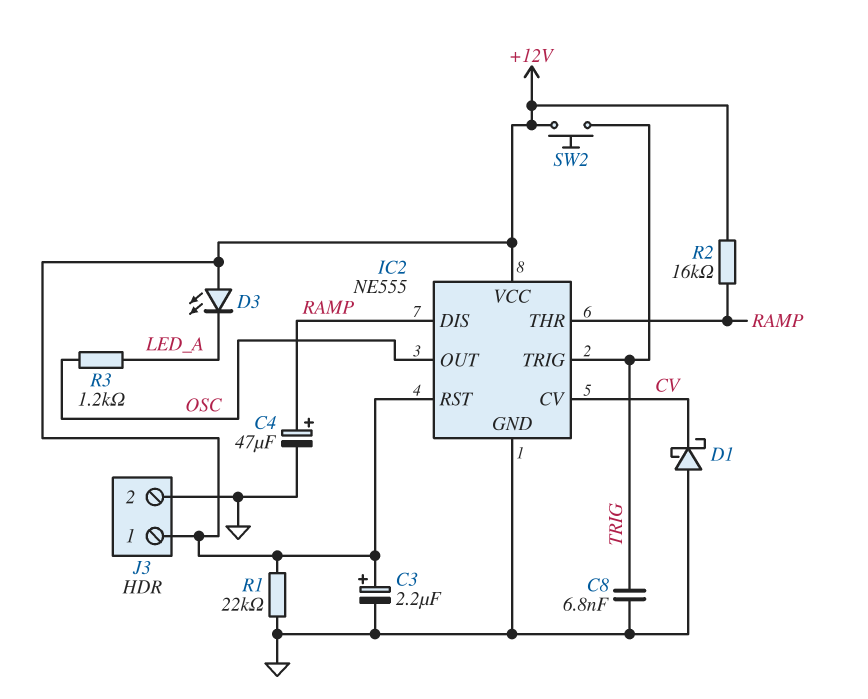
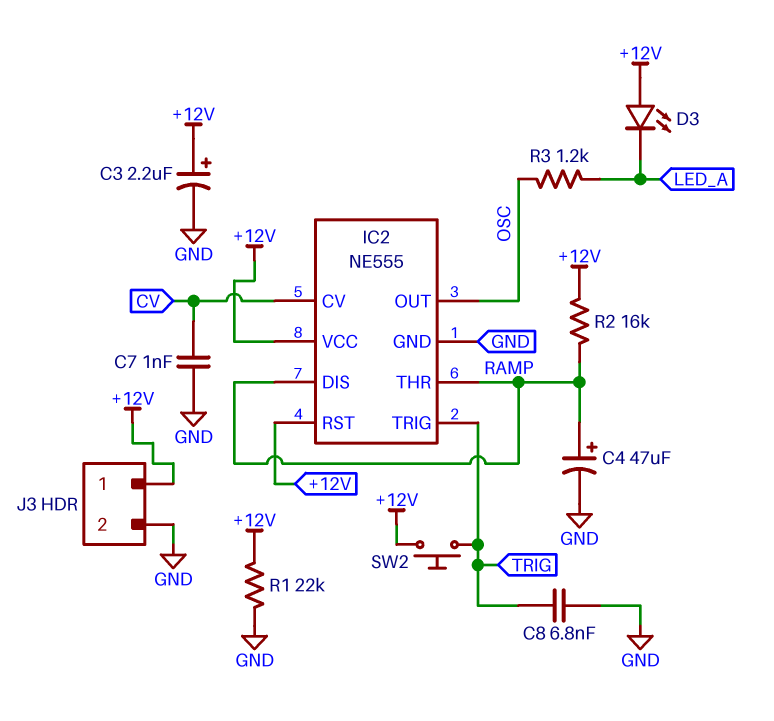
C7: none -> 1nF (CV, GND)
D1: schottky (A GND, K CV) -> none

